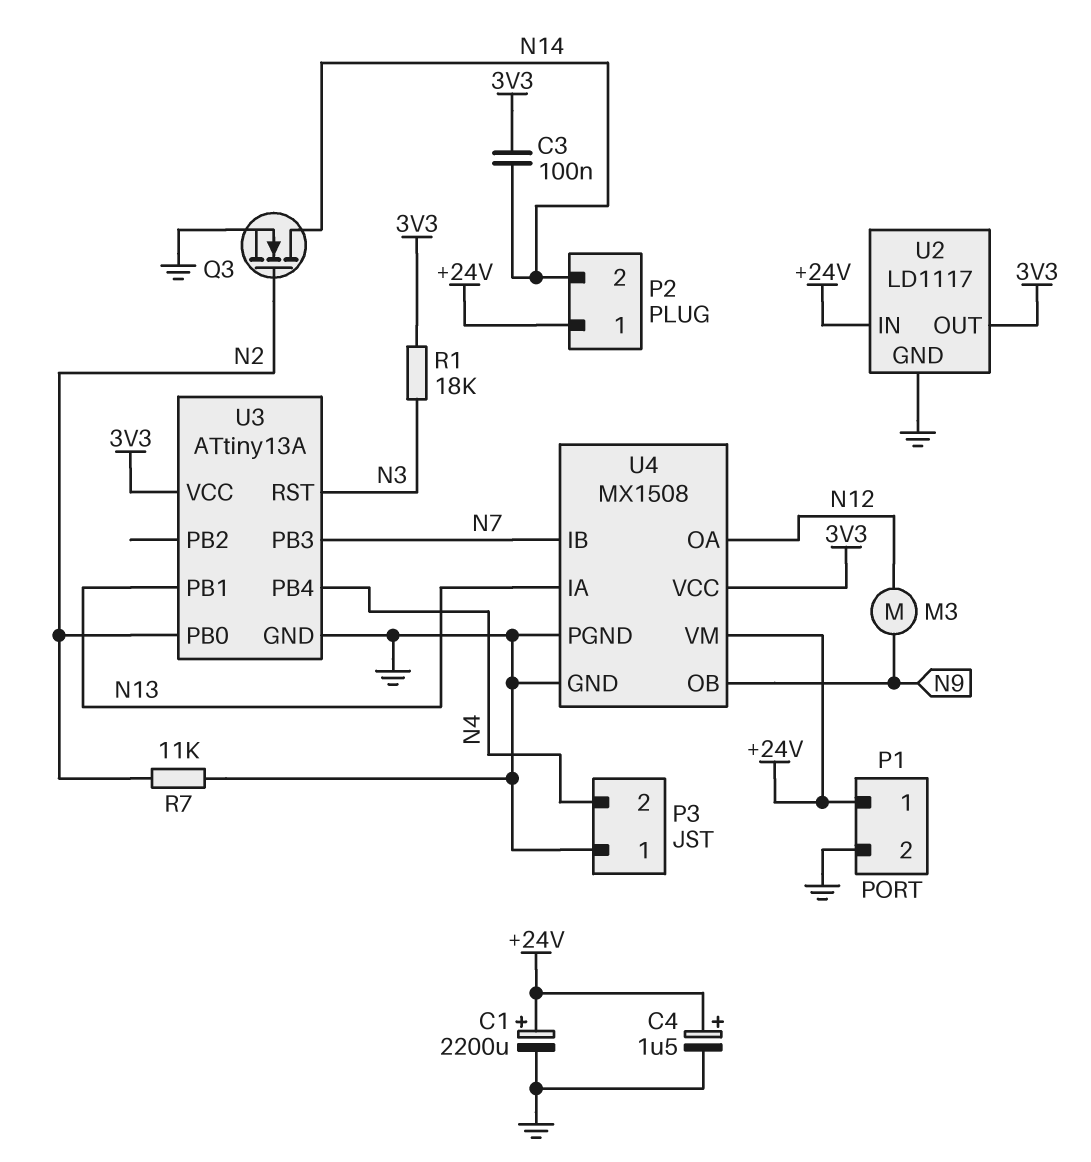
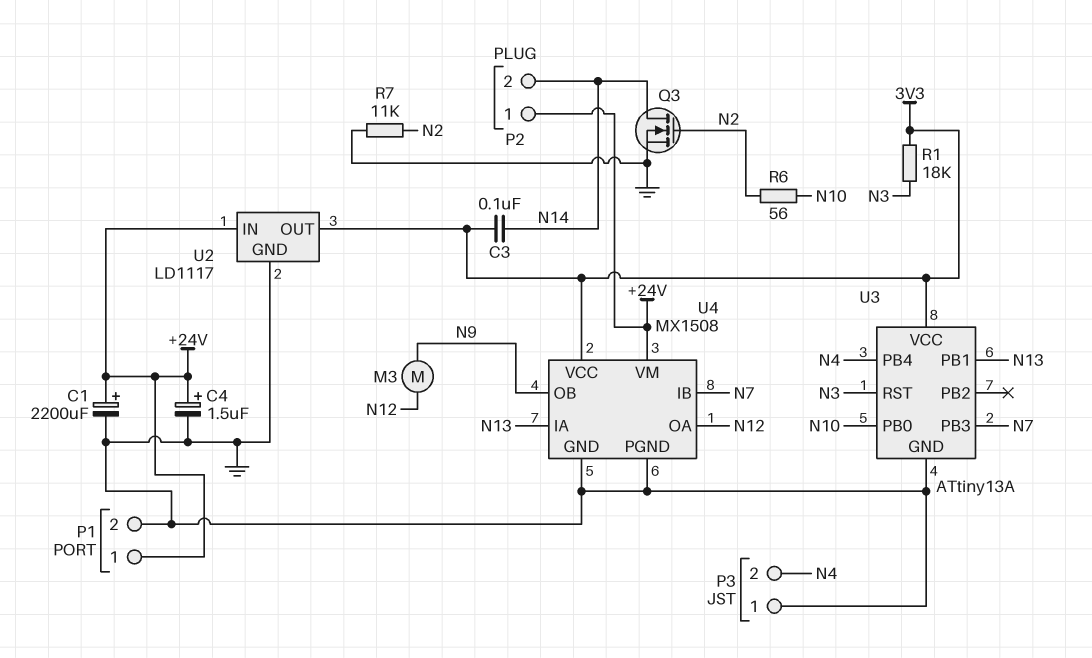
R6: none -> 56 (N2, N10)
U3 pin PB0: N2 -> N10

